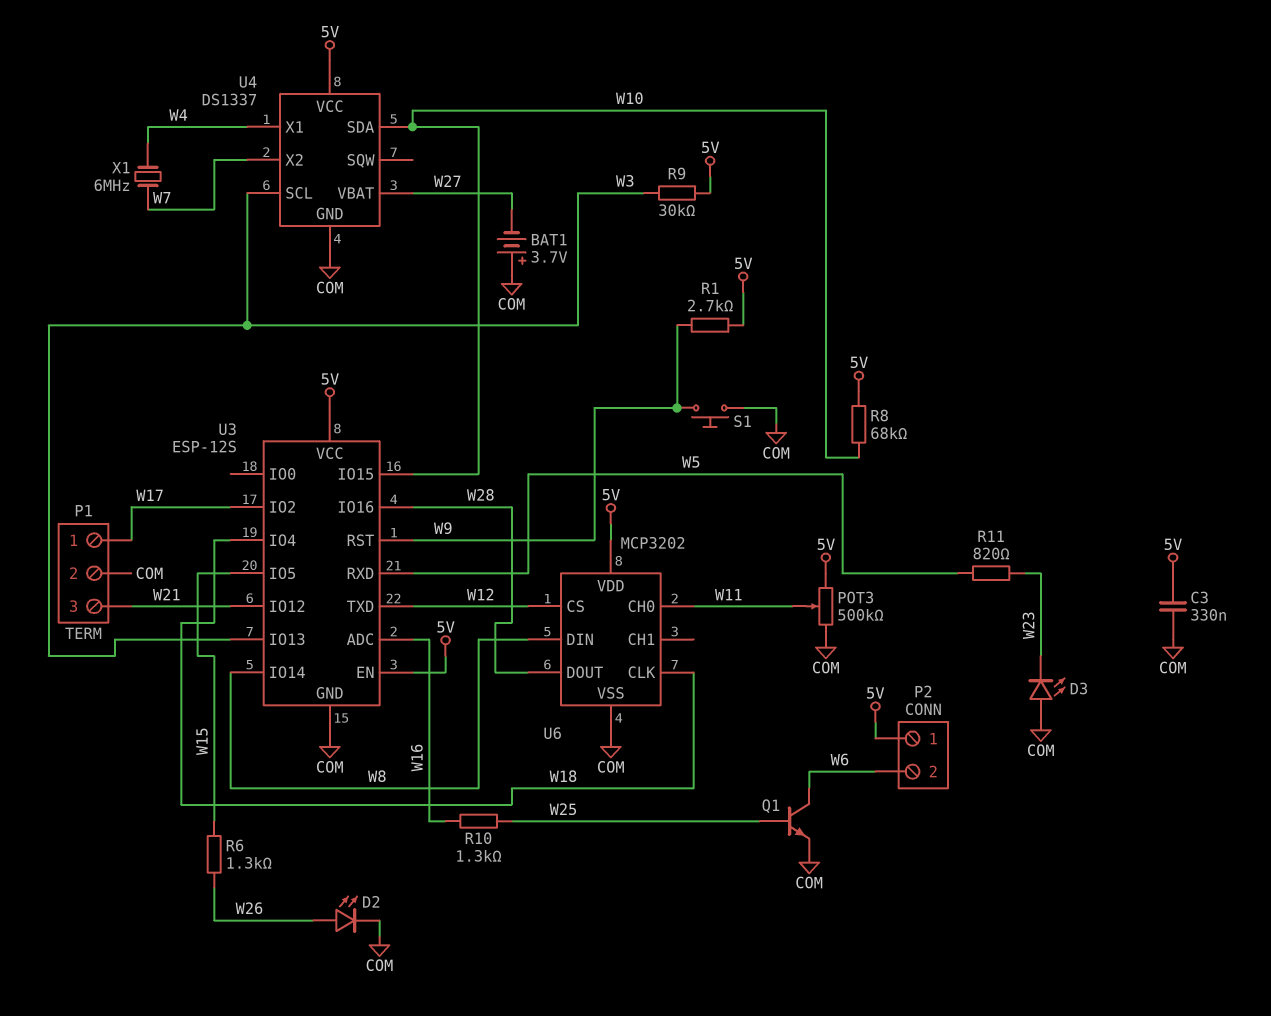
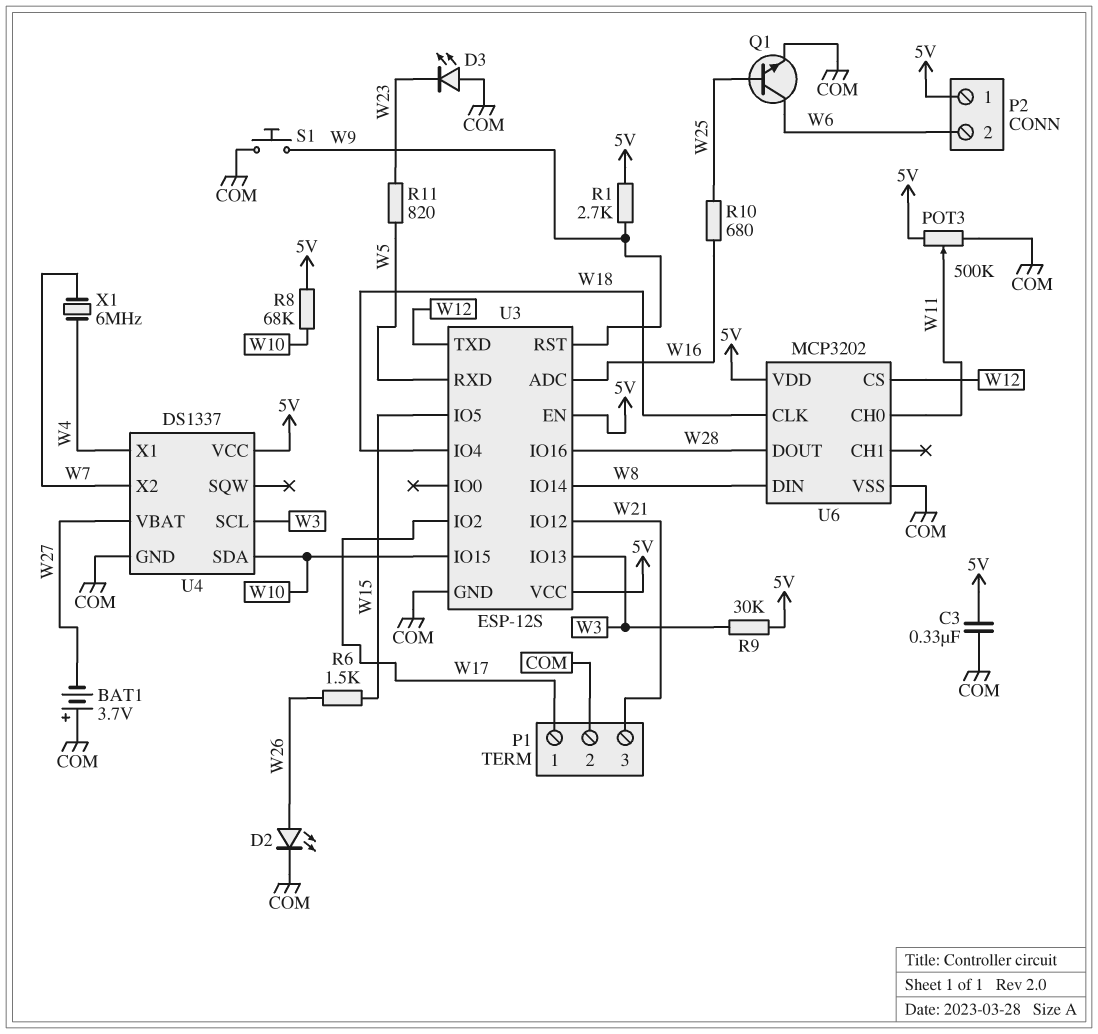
R6: 1.3k (W15, W26) -> 1.5k (W15, W26)
R10: 1.3k (W16, W25) -> 680 (W16, W25)

